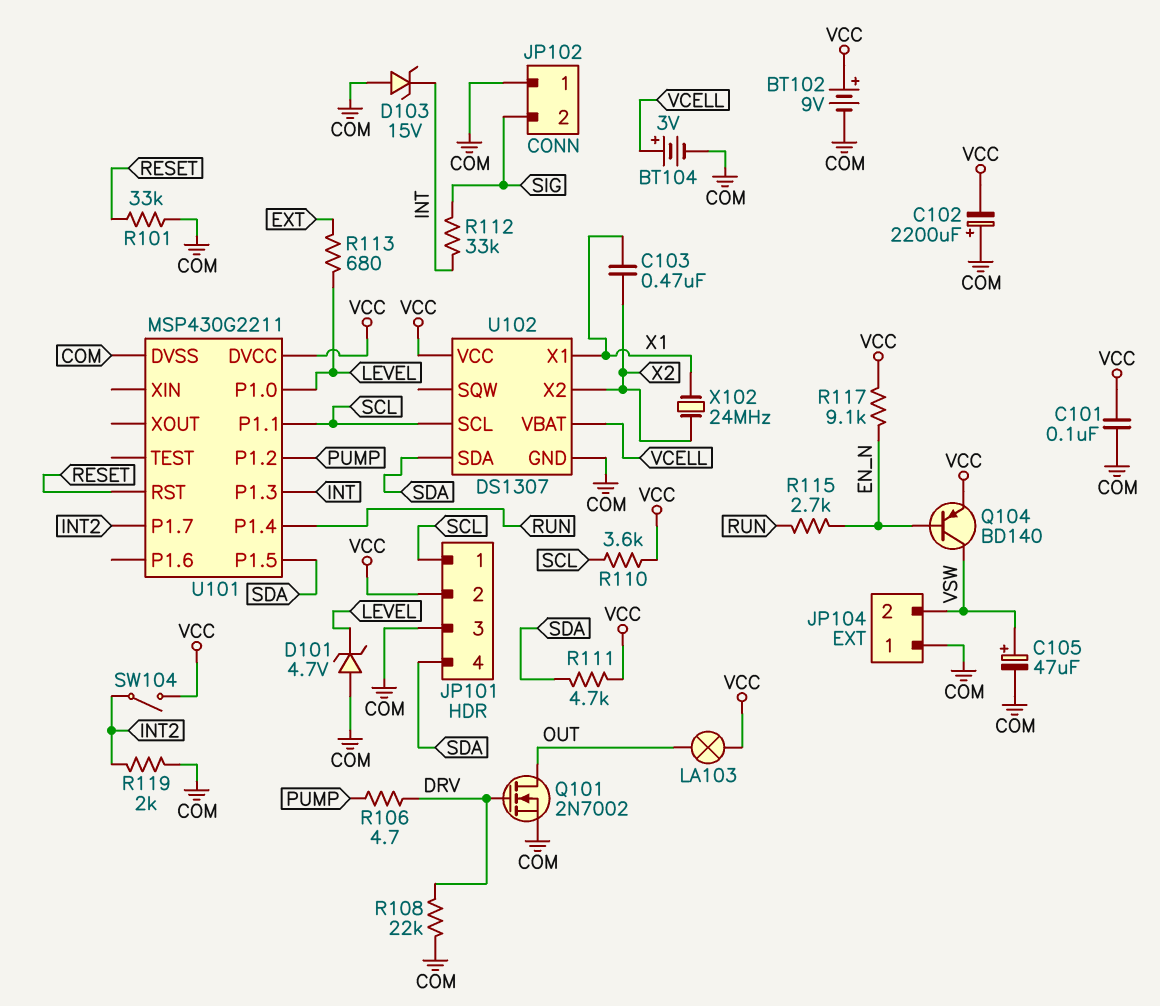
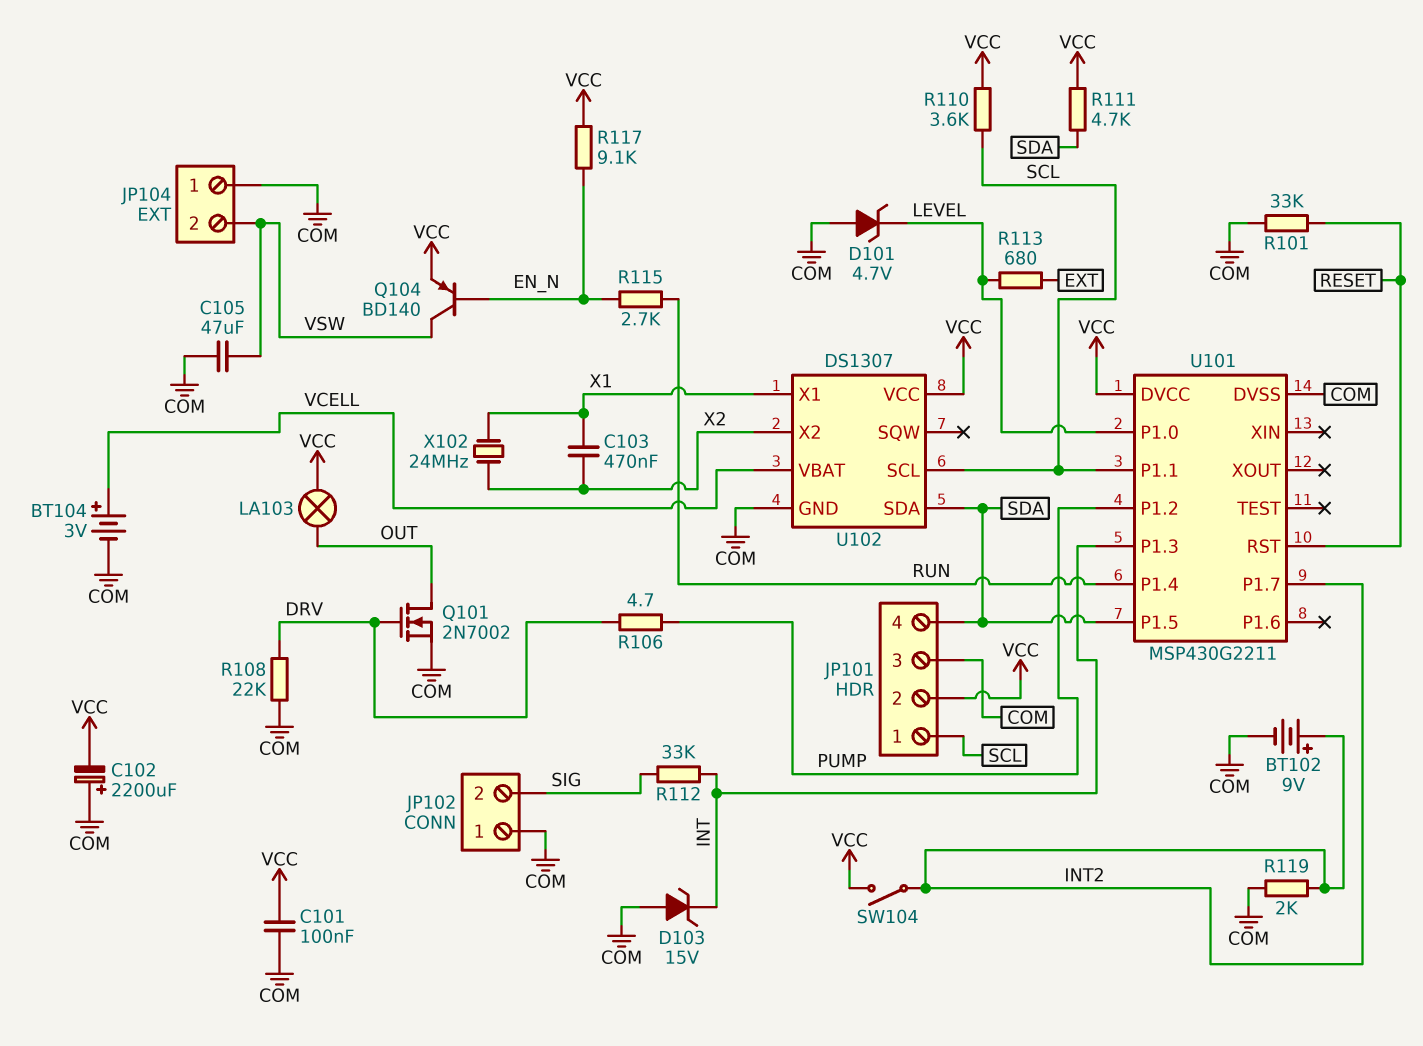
BT102: 9V (plus VCC, minus COM) -> 9V (plus INT2, minus COM)
C105: 47uF (plus VSW, minus COM) -> 47uF (COM, VSW)

